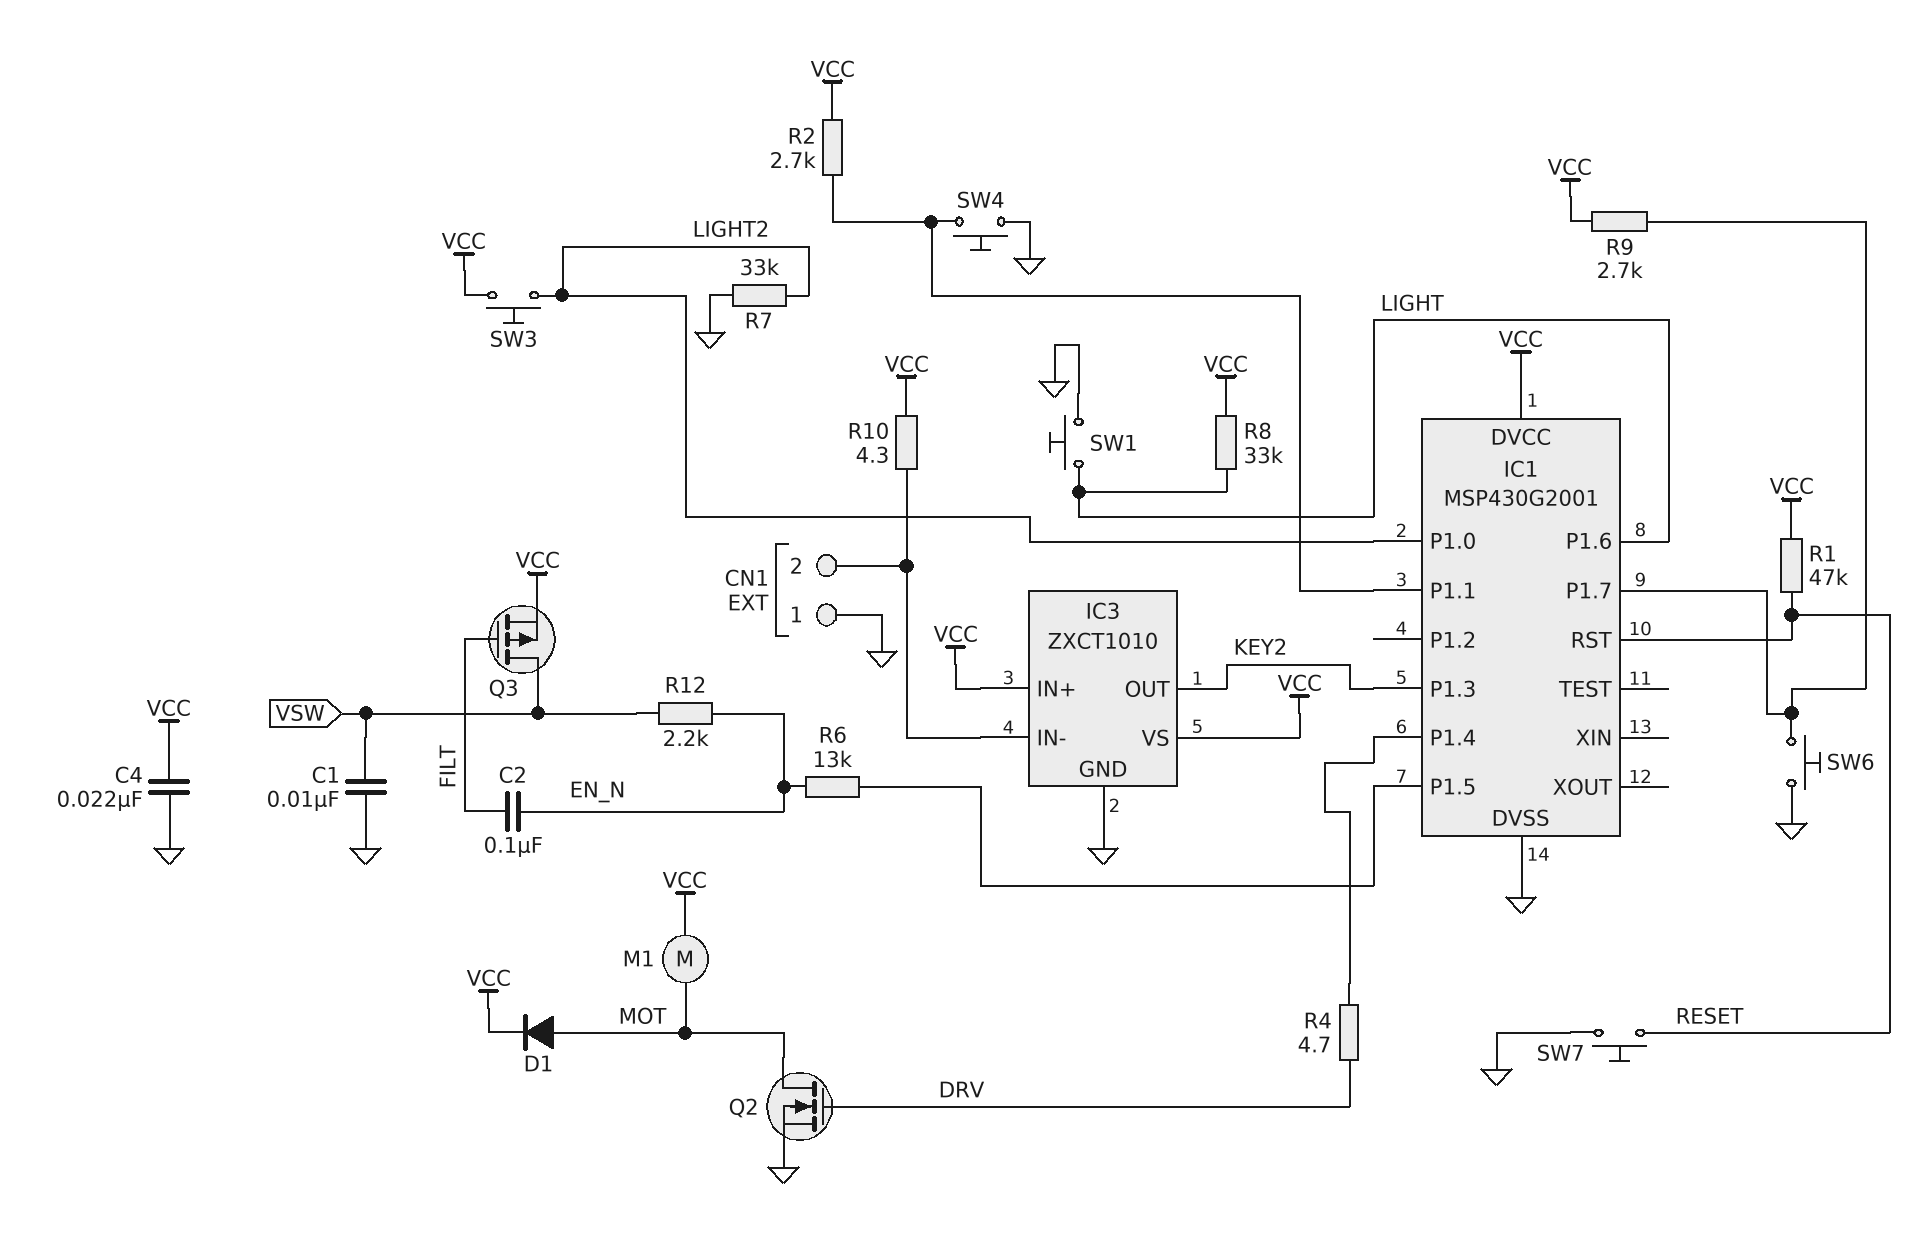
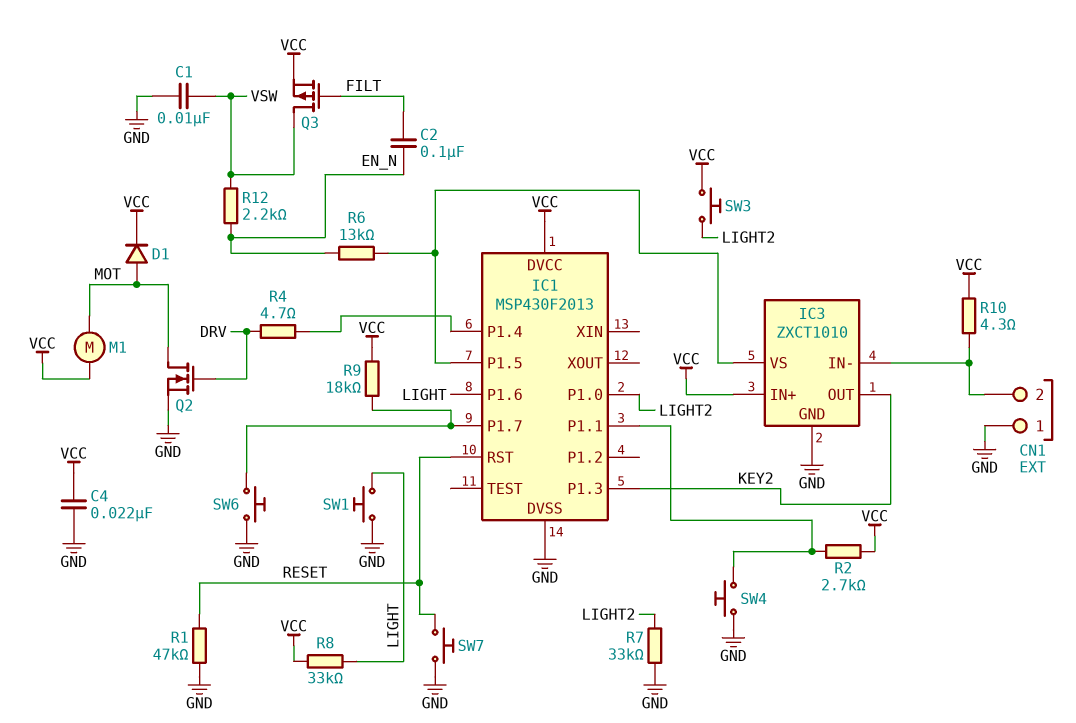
IC1: MSP430G2001 -> MSP430F2013
IC3 pin VS: VCC -> IC1/P1.5
R1: 47k (RESET, VCC) -> 47k (GND, RESET)
R9: 2.7k (IC1/P1.7, VCC) -> 18k (IC1/P1.7, VCC)

